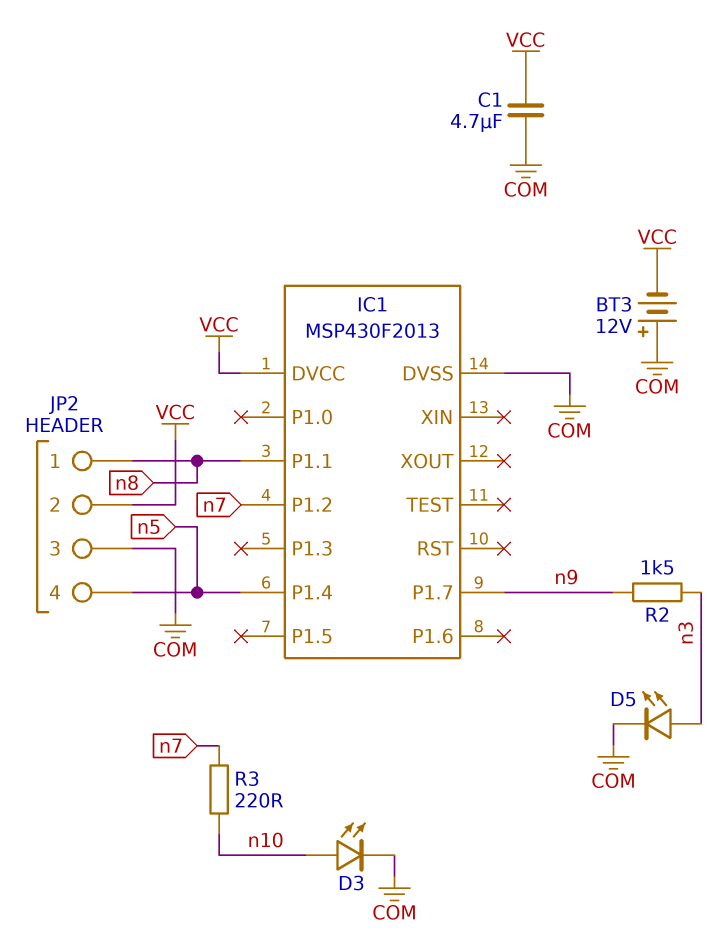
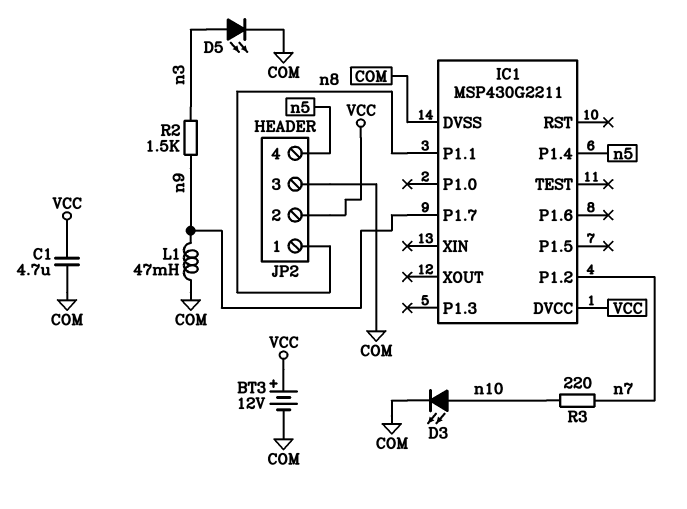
BT3: 12V (plus COM, minus VCC) -> 12V (plus VCC, minus COM)
IC1: MSP430F2013 -> MSP430G2211
L1: none -> 47mH (COM, n9)

